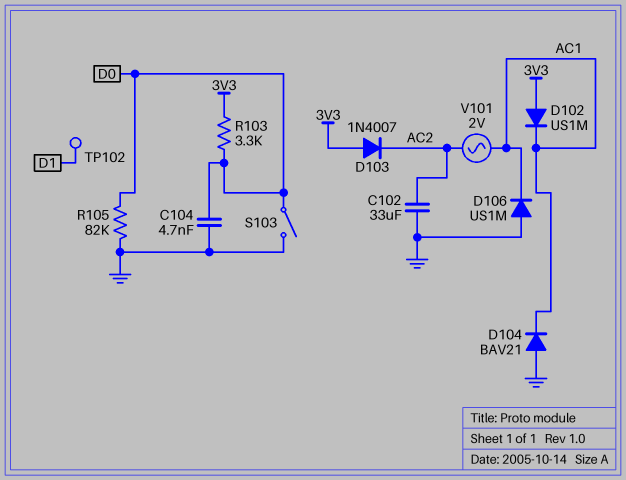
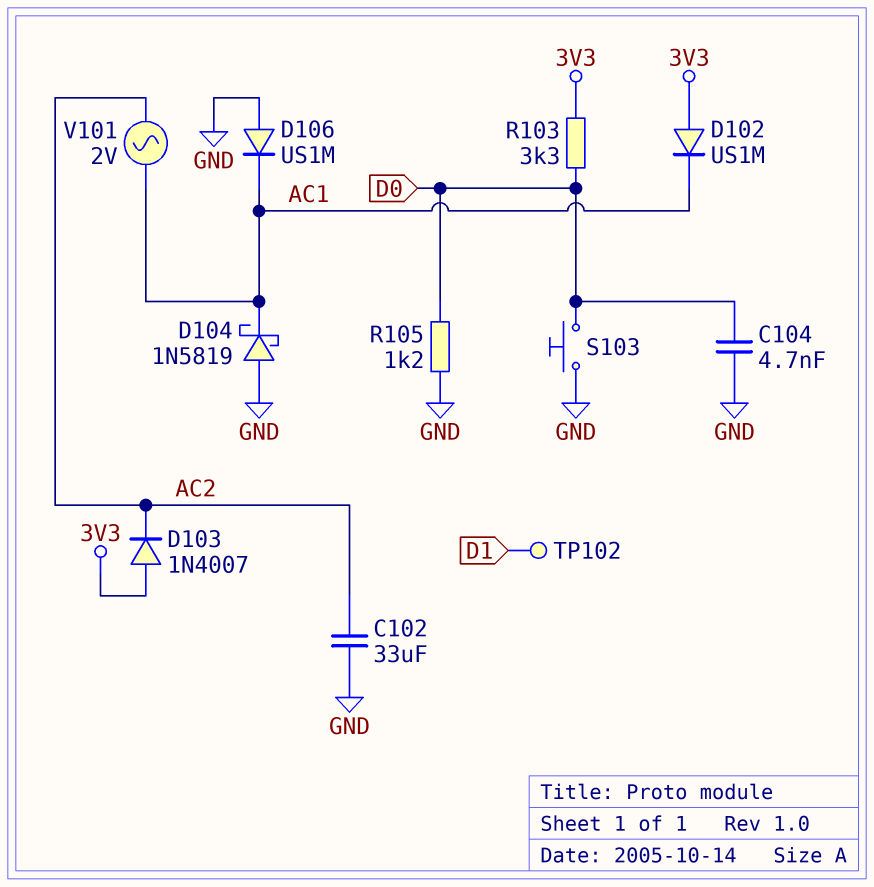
D104: diode BAV21 (A GND, K AC1) -> schottky 1N5819 (A GND, K AC1)
R105: 82k (D0, GND) -> 1.2k (D0, GND)
S103: switch (D0, GND) -> button (D0, GND)

